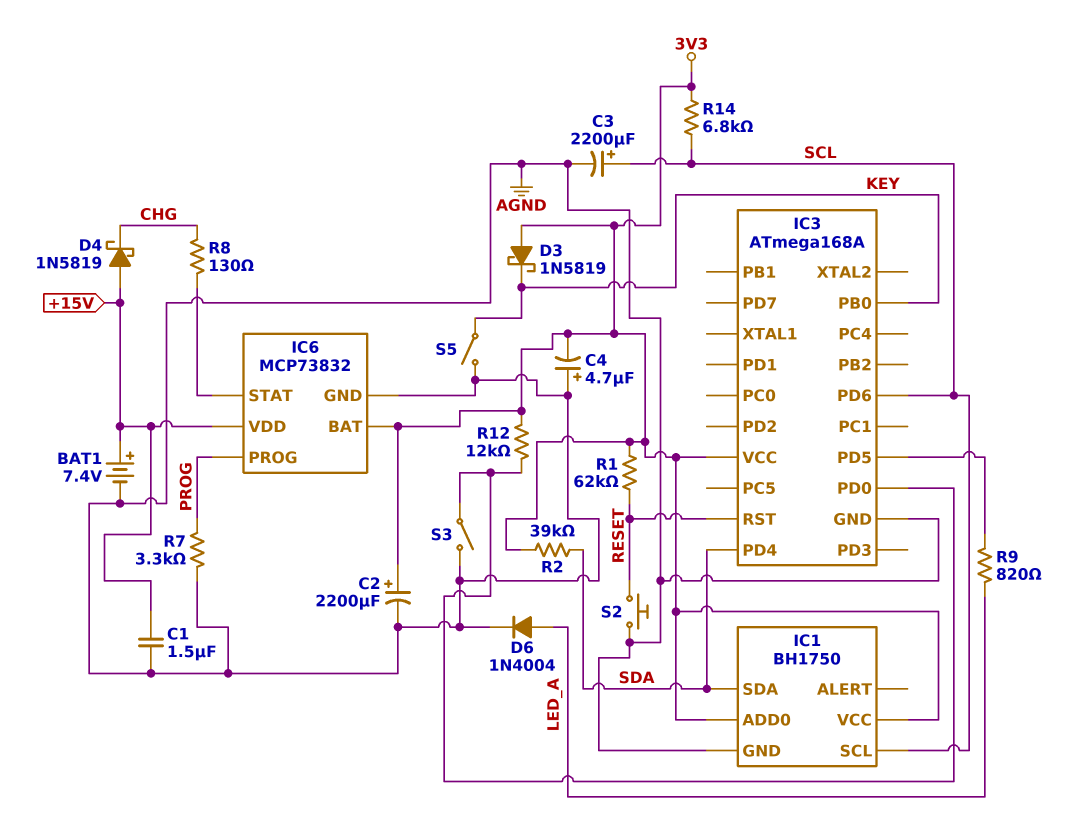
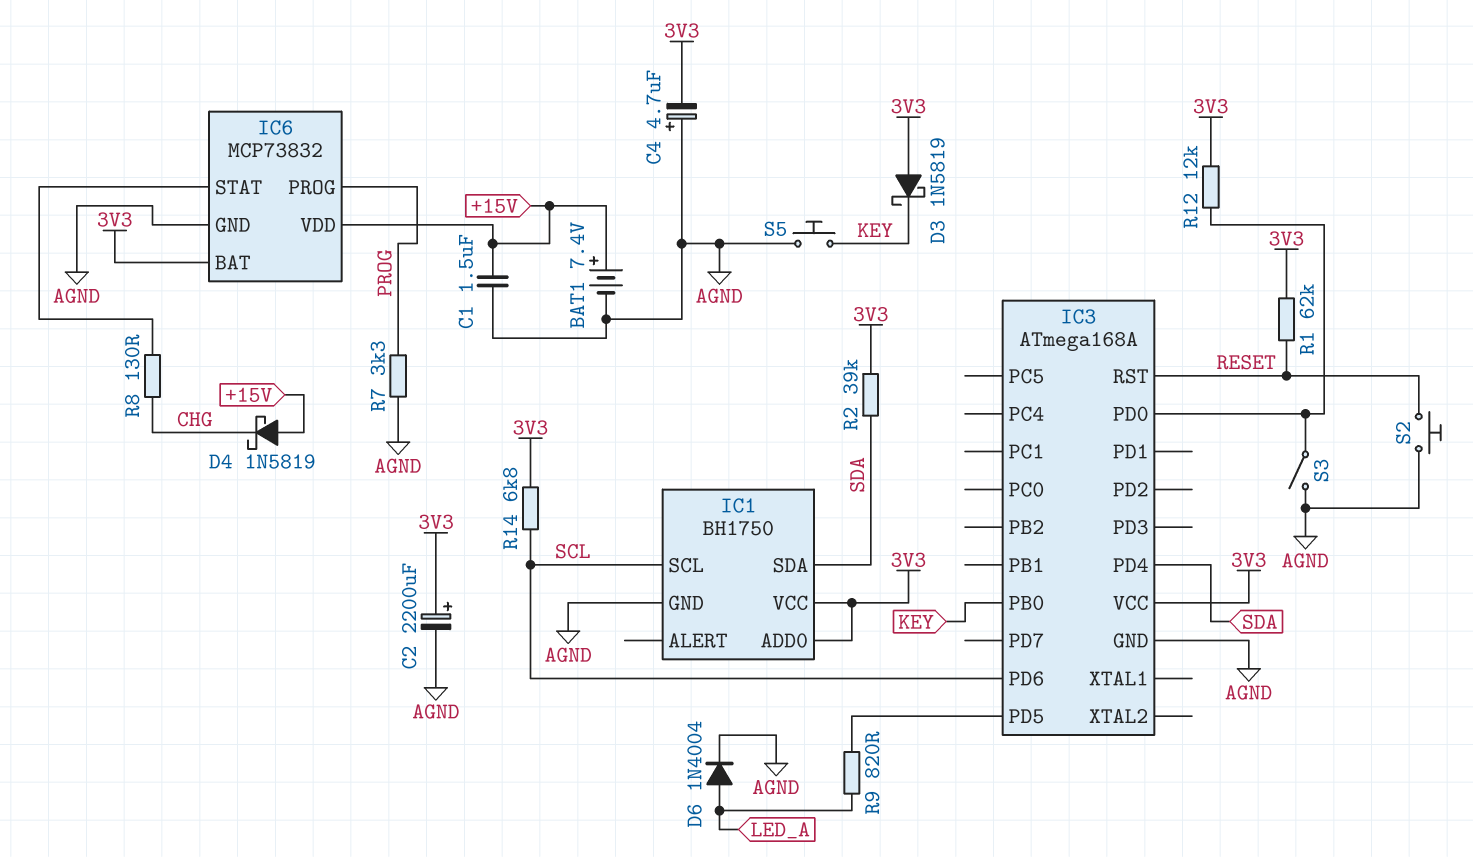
C3: 2200uF (plus SCL, minus AGND) -> none
S5: switch (AGND, KEY) -> button (AGND, KEY)

